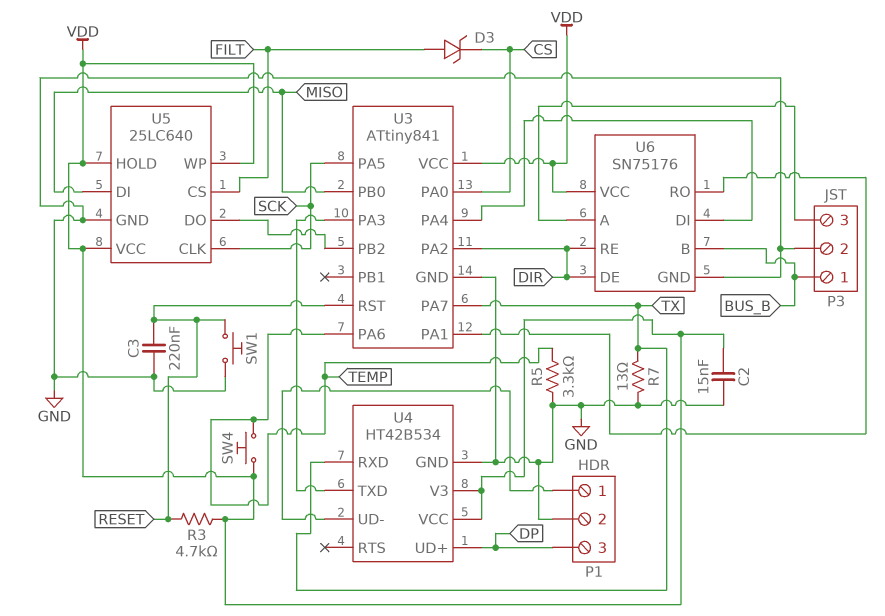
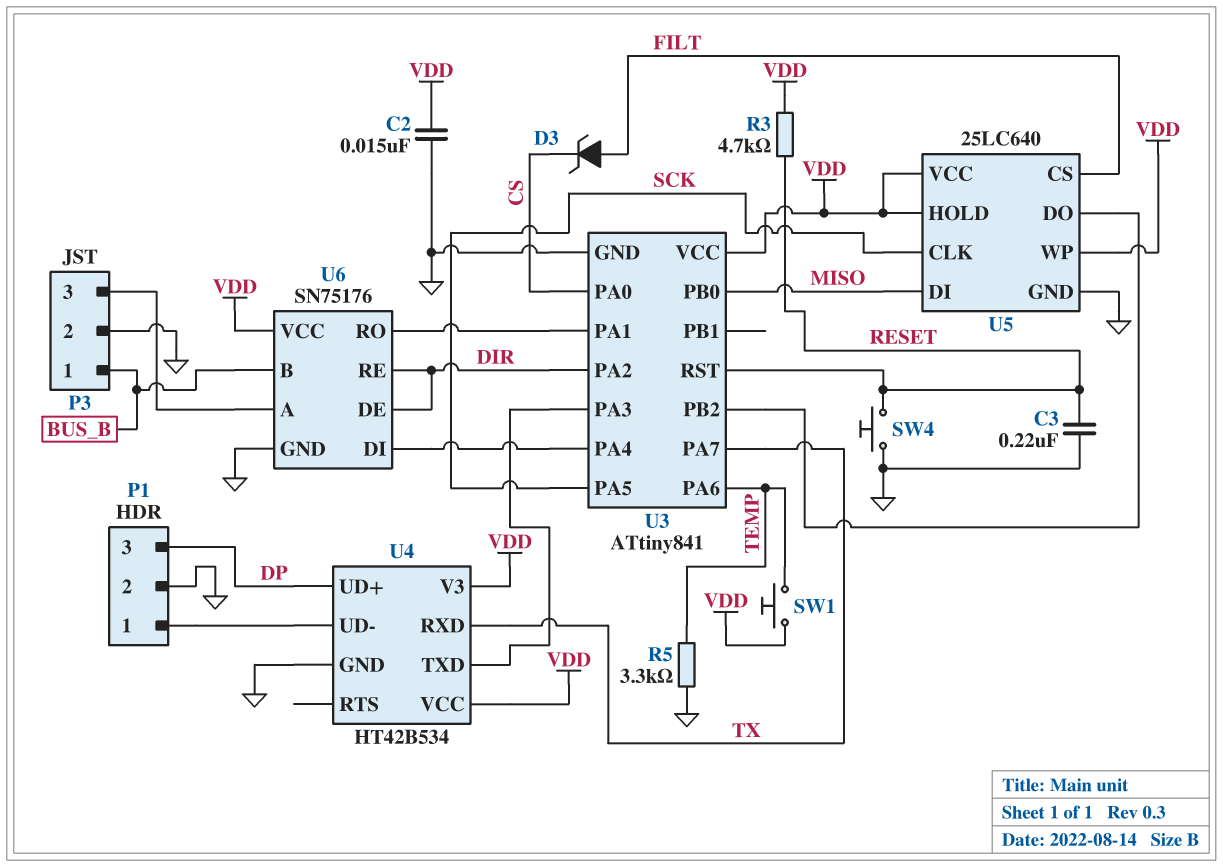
R7: 13 (GND, TX) -> none
SW1: button (GND, RESET) -> button (TEMP, VDD)
SW4: button (TEMP, VDD) -> button (GND, RESET)

